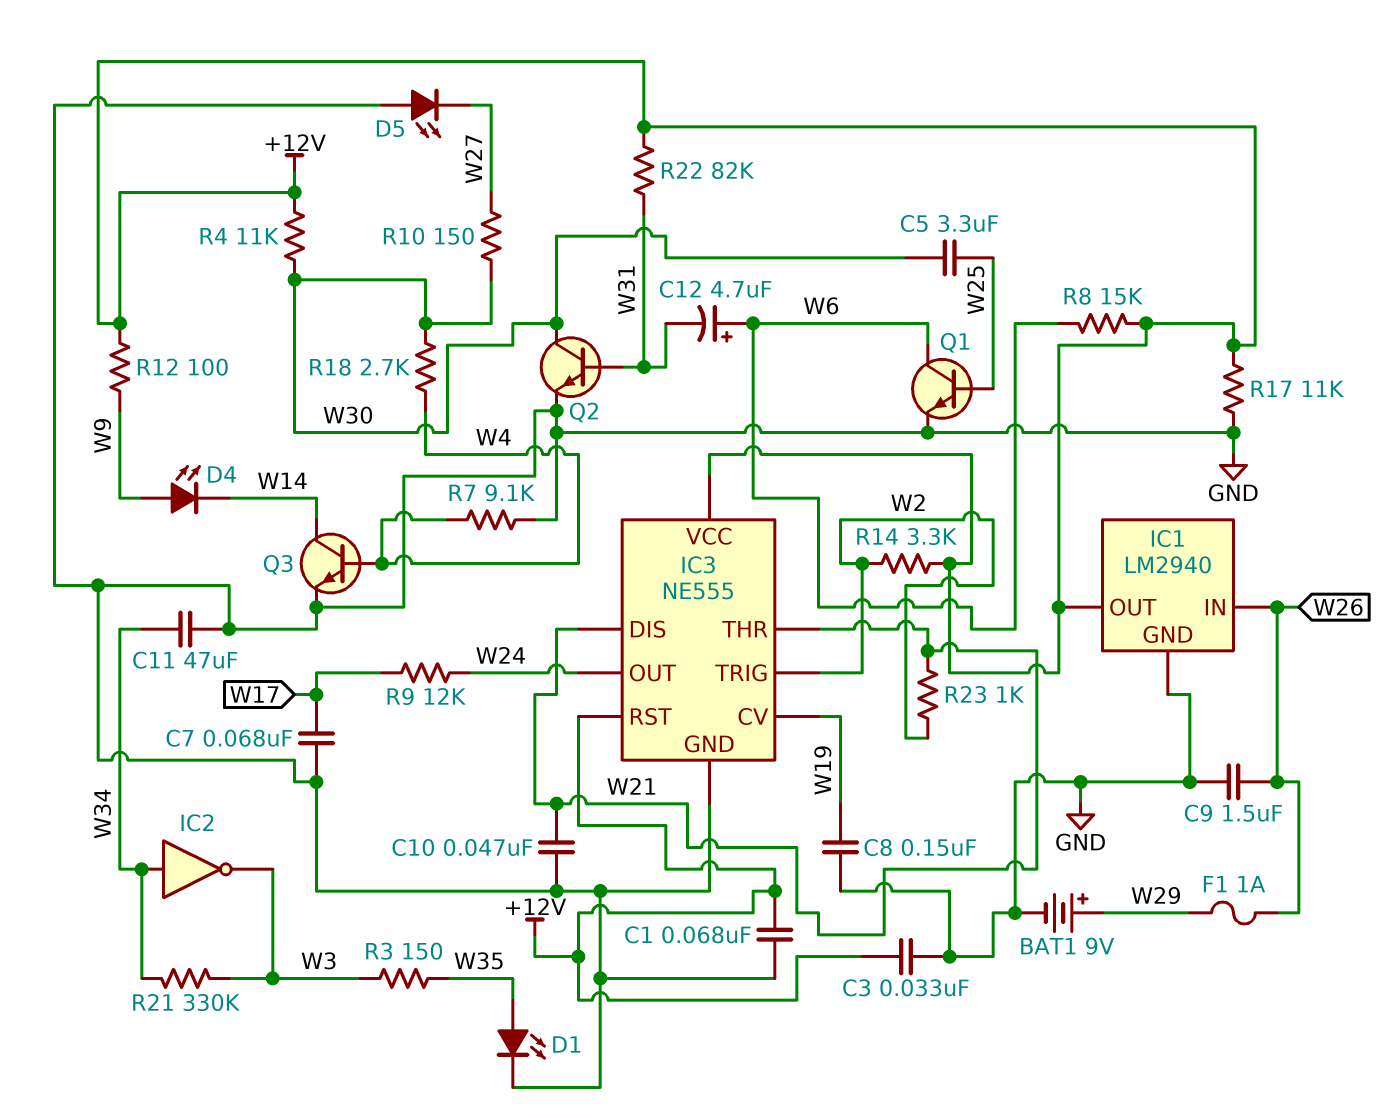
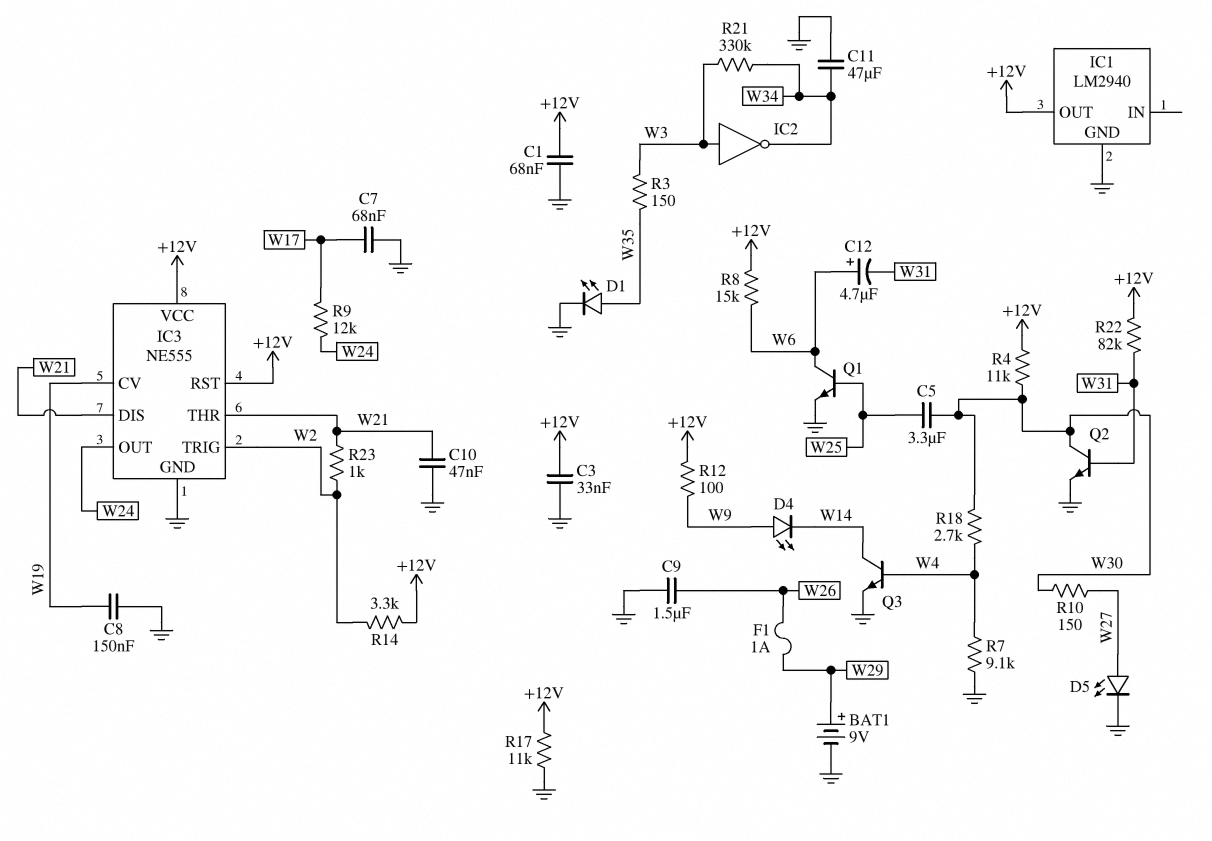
D5: LED (A GND, K W27) -> LED (A W27, K GND)
IC1 pin IN: W26 -> none
IC2: NOT (in W34, out W3) -> NOT (in W3, out W34)

